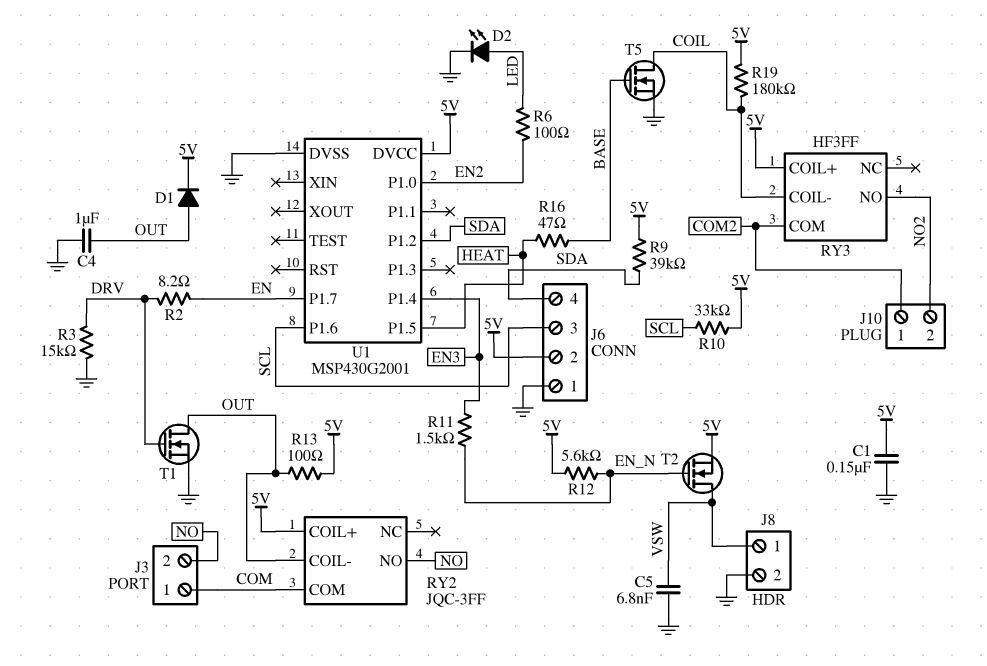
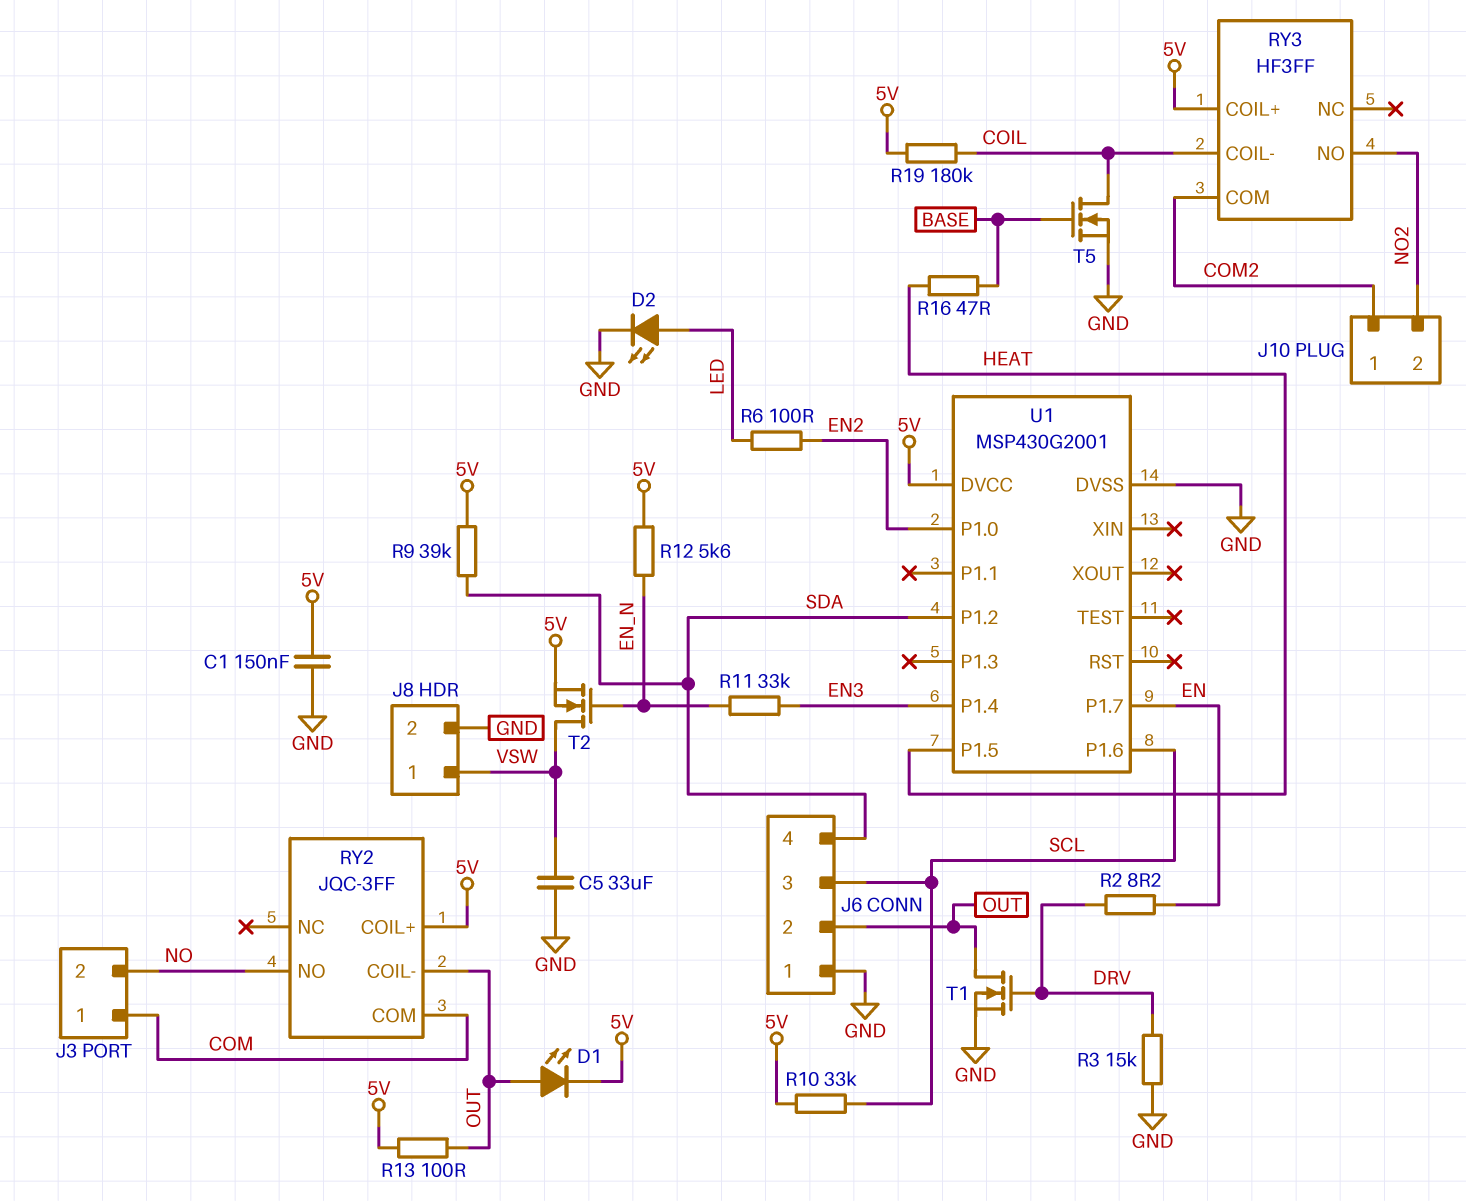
C4: 1uF (GND, OUT) -> none
C5: 6.8nF (GND, VSW) -> 33uF (GND, VSW)
D1: diode (A OUT, K 5V) -> LED (A OUT, K 5V)
J6 pin 2: 5V -> OUT
R11: 1.5k (EN3, EN_N) -> 33k (EN3, EN_N)

